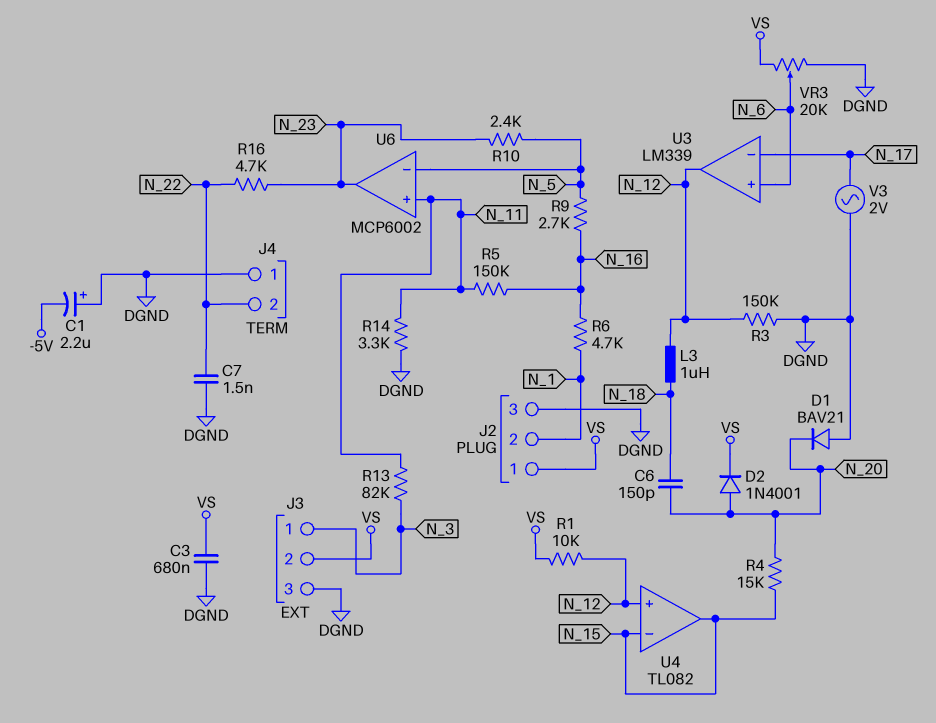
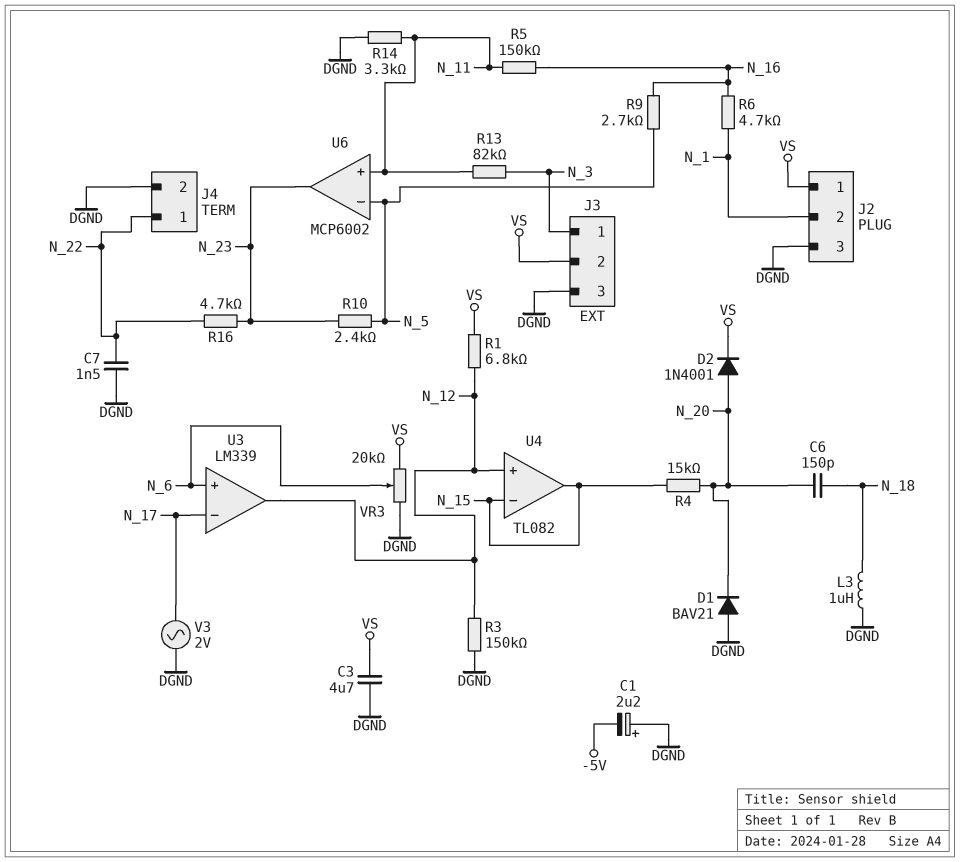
C3: 680nF (DGND, VS) -> 4.7uF (DGND, VS)
J4 pin 1: DGND -> N_22
J4 pin 2: N_22 -> DGND
L3: 1uH (N_12, N_18) -> 1uH (DGND, N_18)
R1: 10k (N_12, VS) -> 6.8k (N_12, VS)

